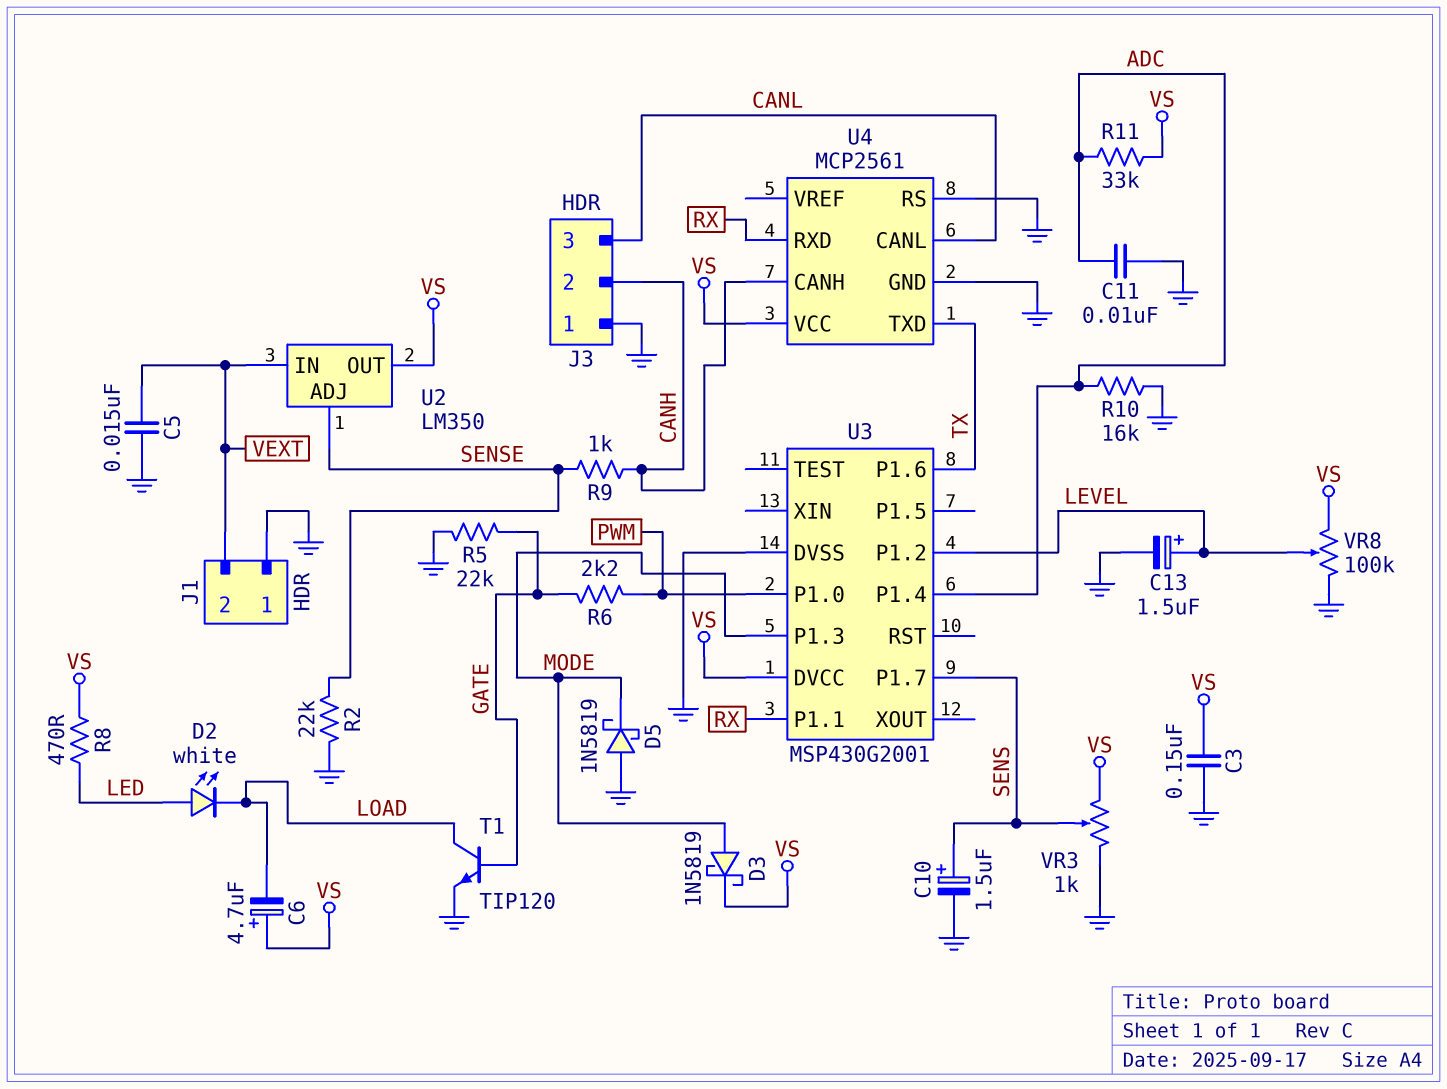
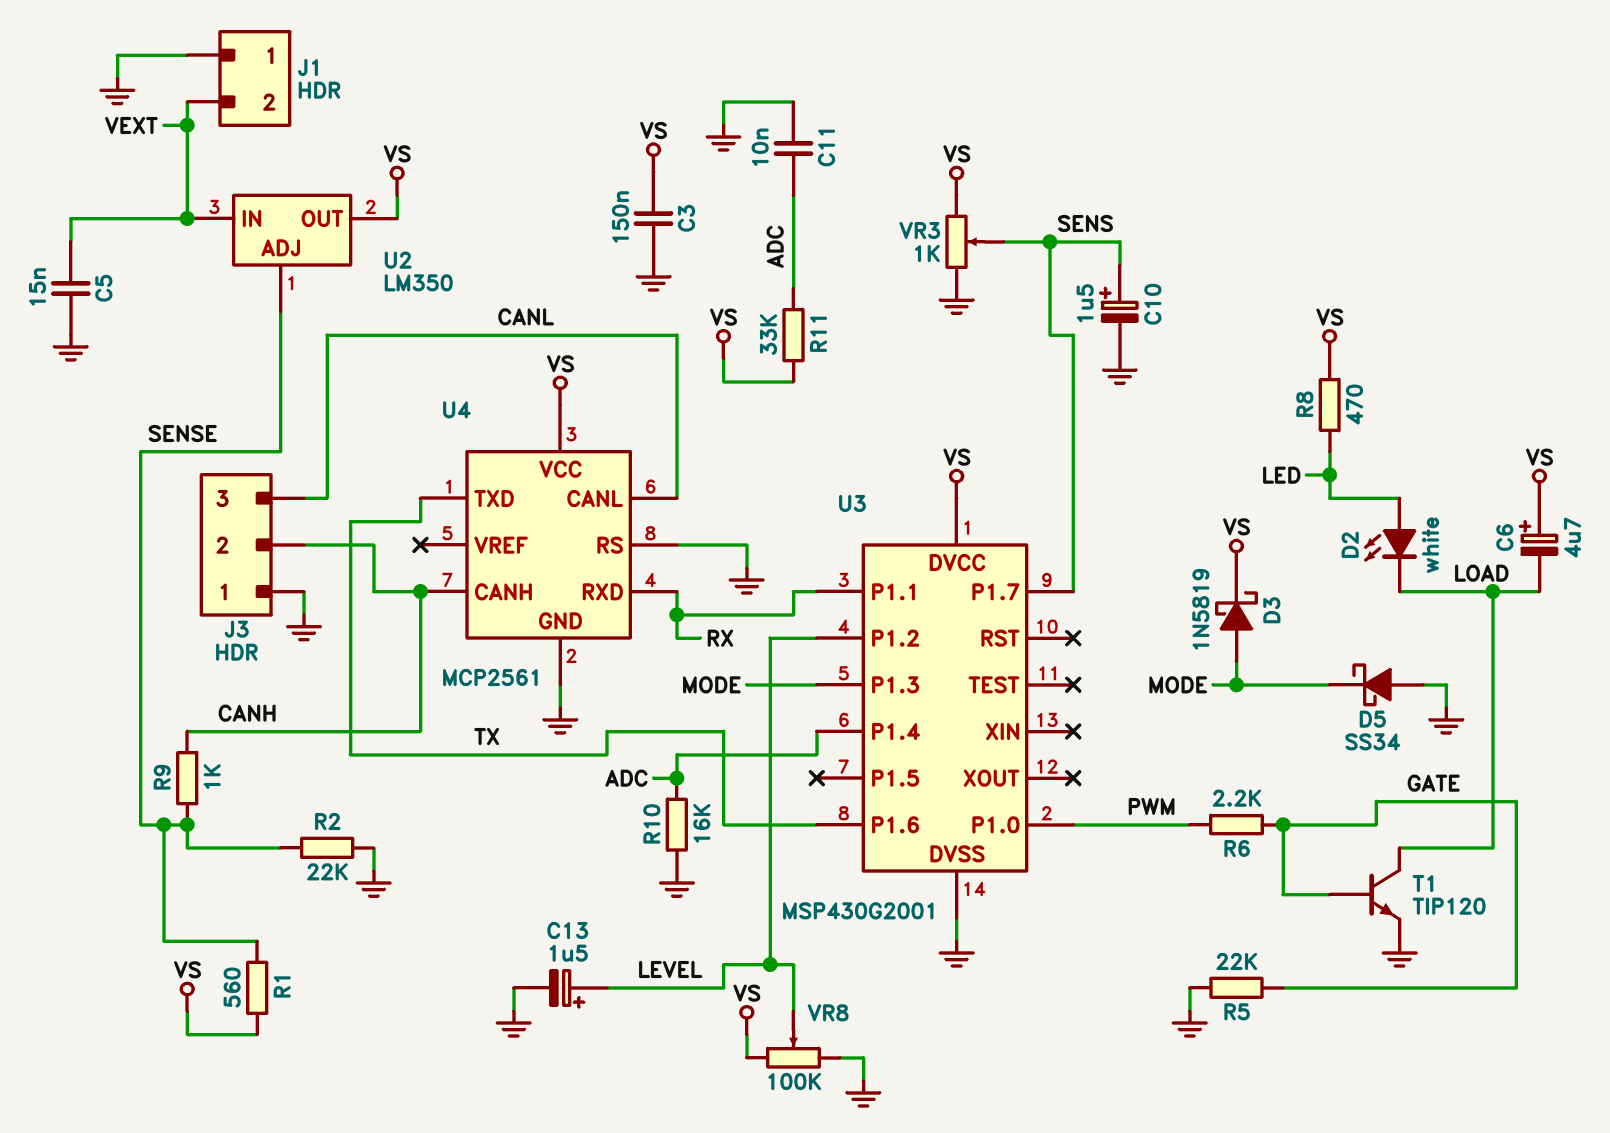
D5: schottky 1N5819 (A GND, K MODE) -> schottky SS34 (A GND, K MODE)
R1: none -> 560 (SENSE, VS)

